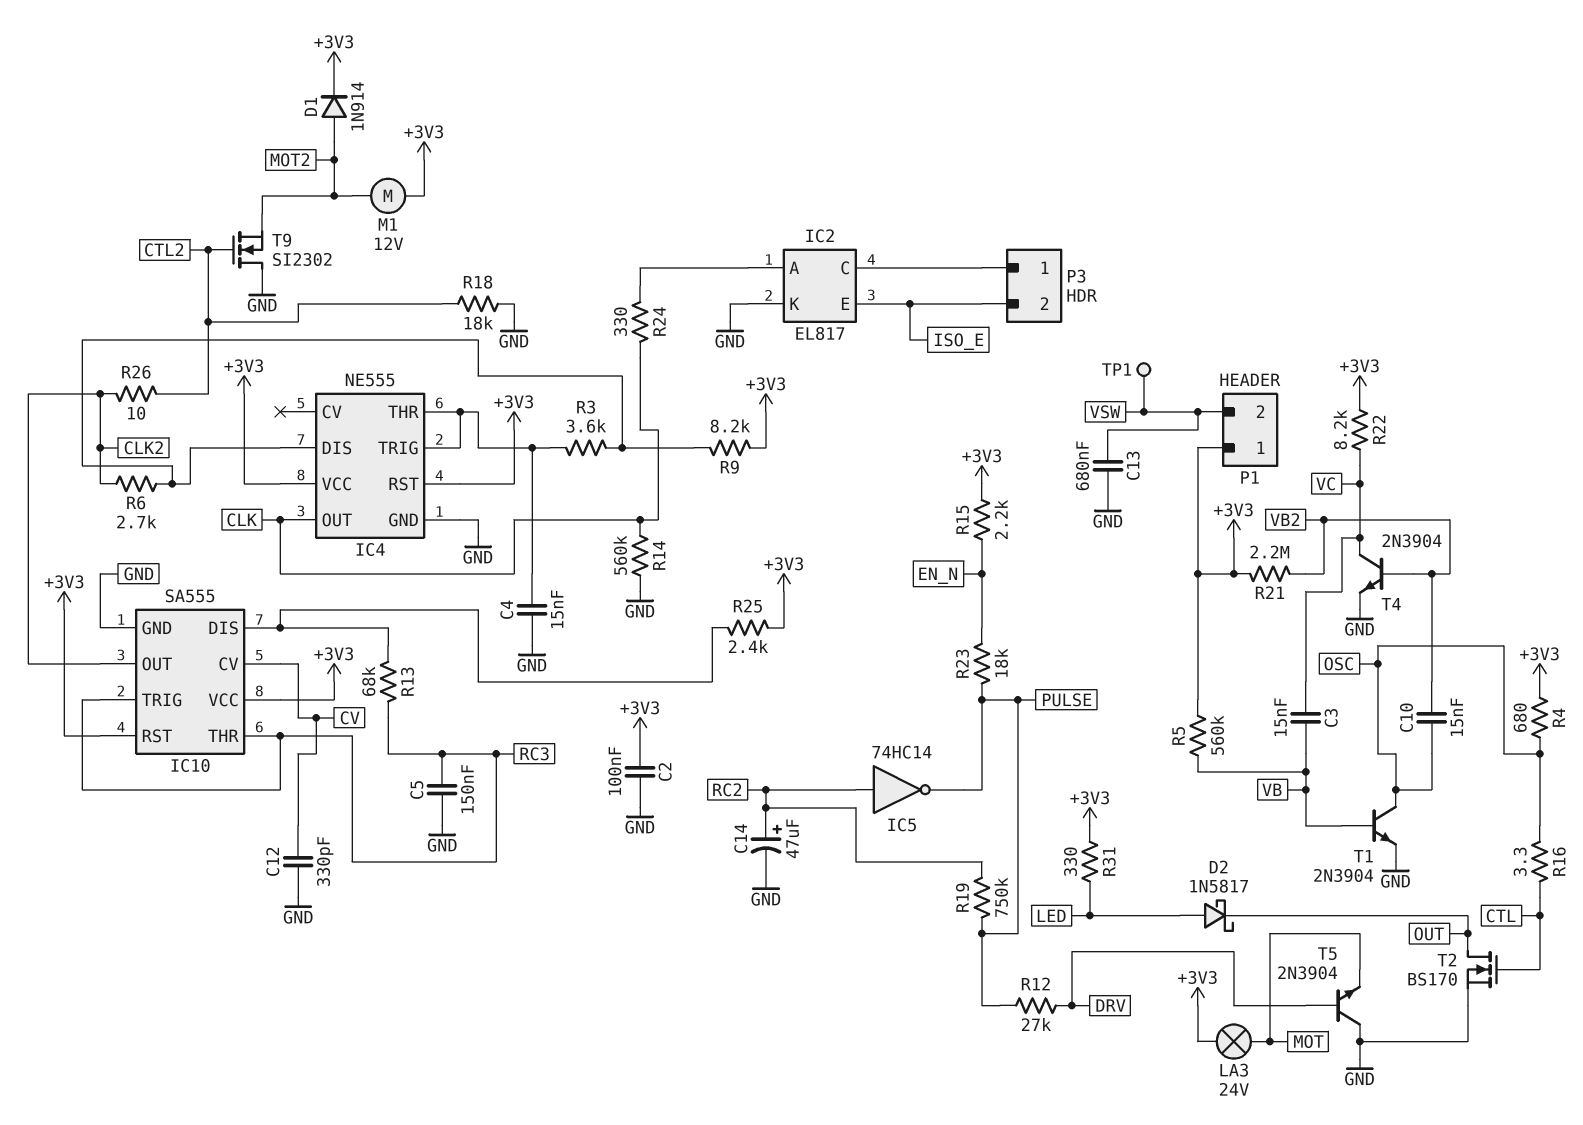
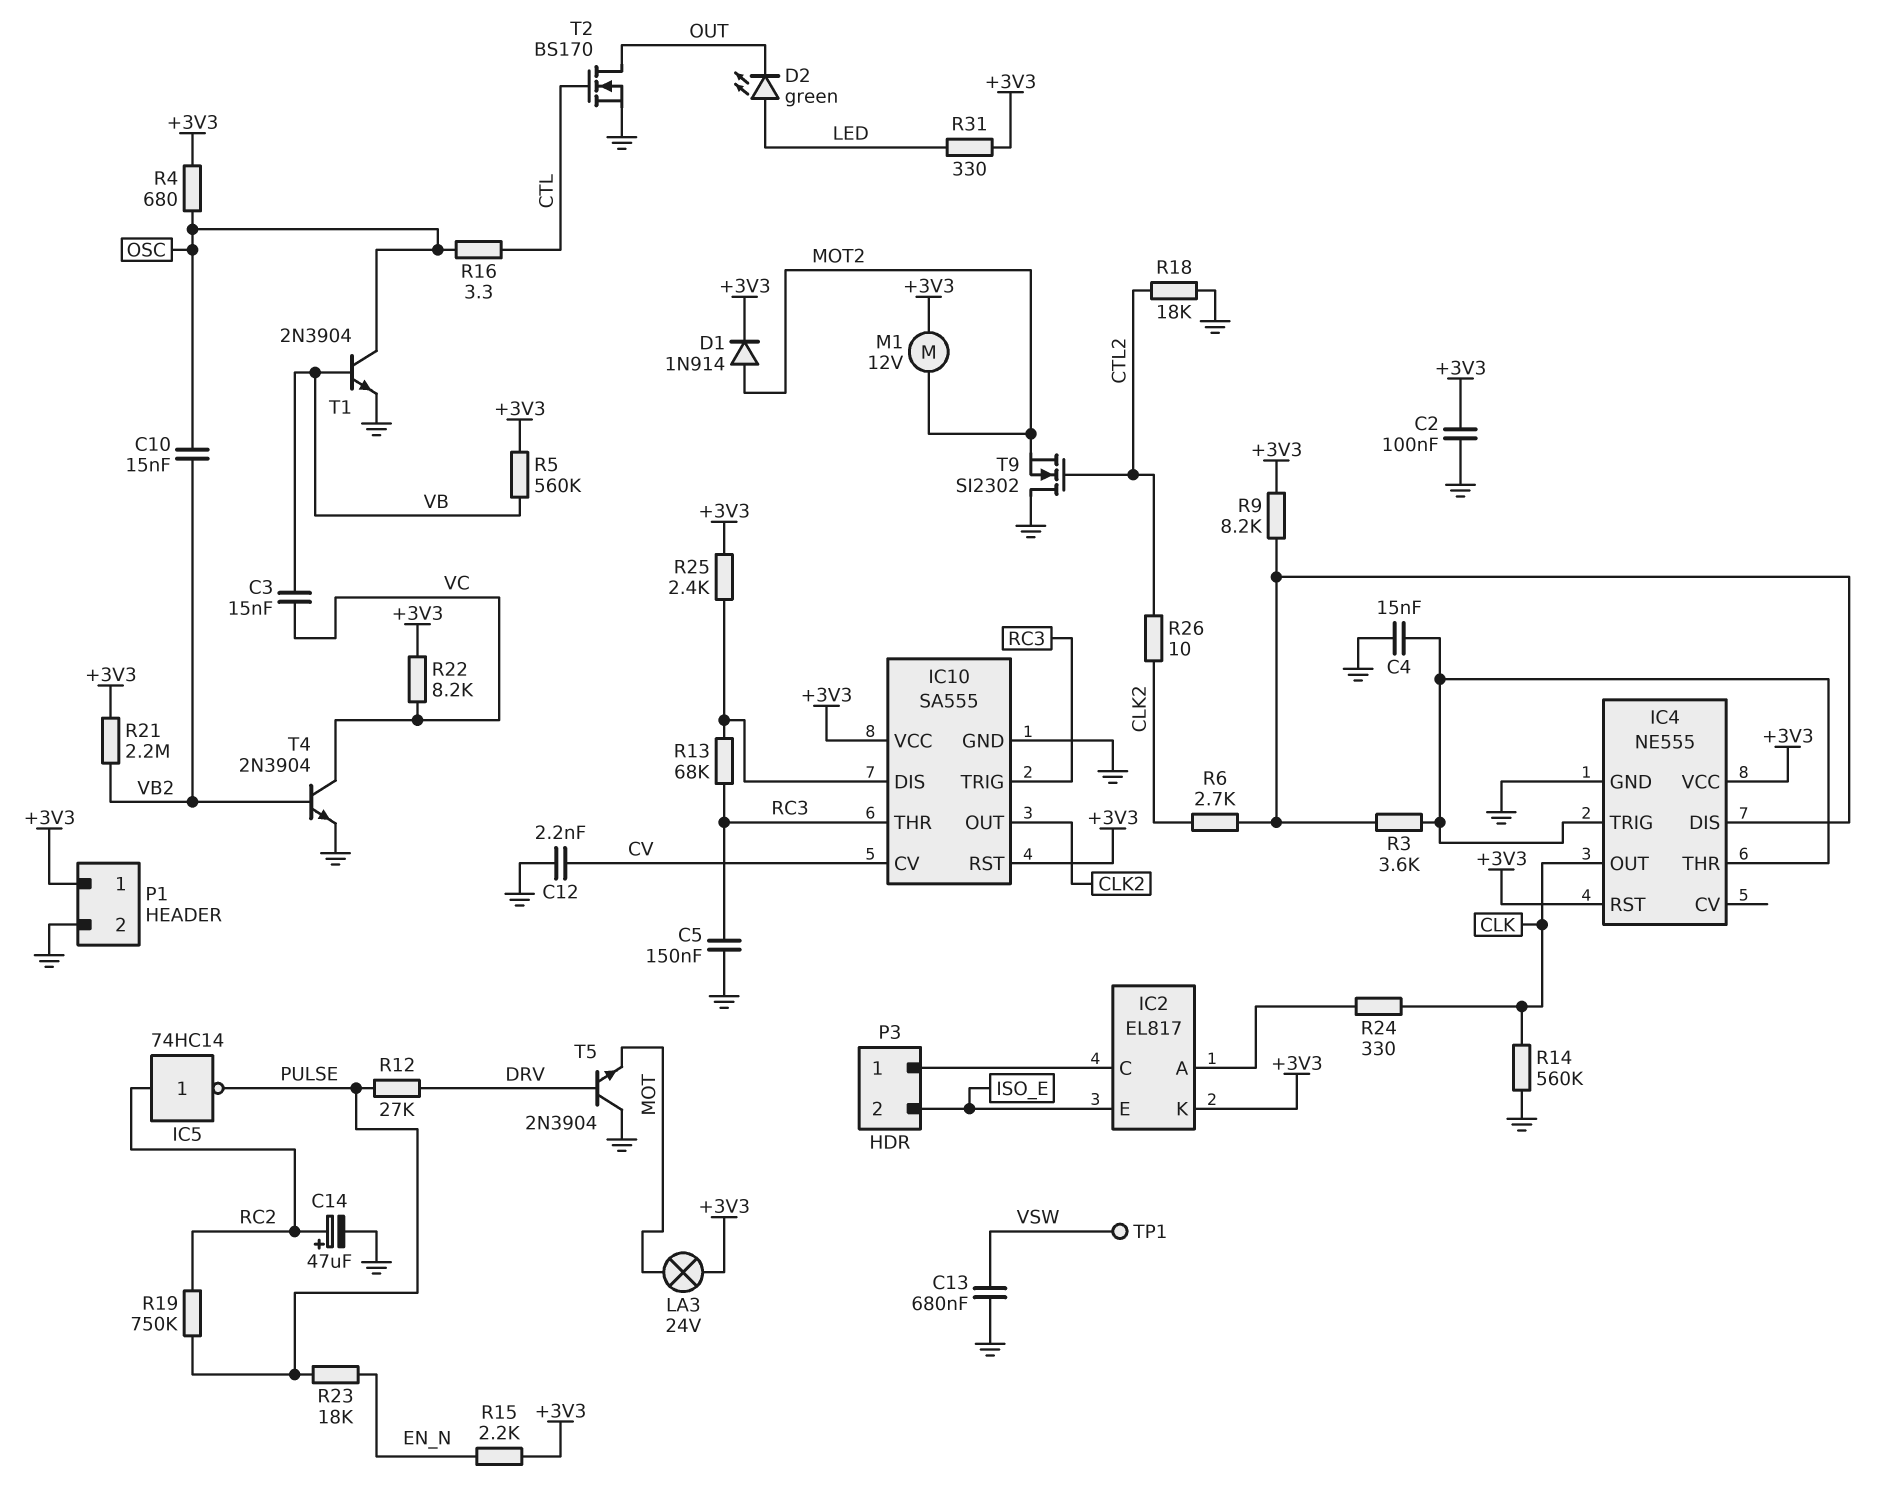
C12: 330pF (CV, GND) -> 2.2nF (CV, GND)
D2: schottky 1N5817 (A LED, K OUT) -> LED green (A LED, K OUT)
IC2 pin K: GND -> +3V3
P1 pin 2: VSW -> GND

